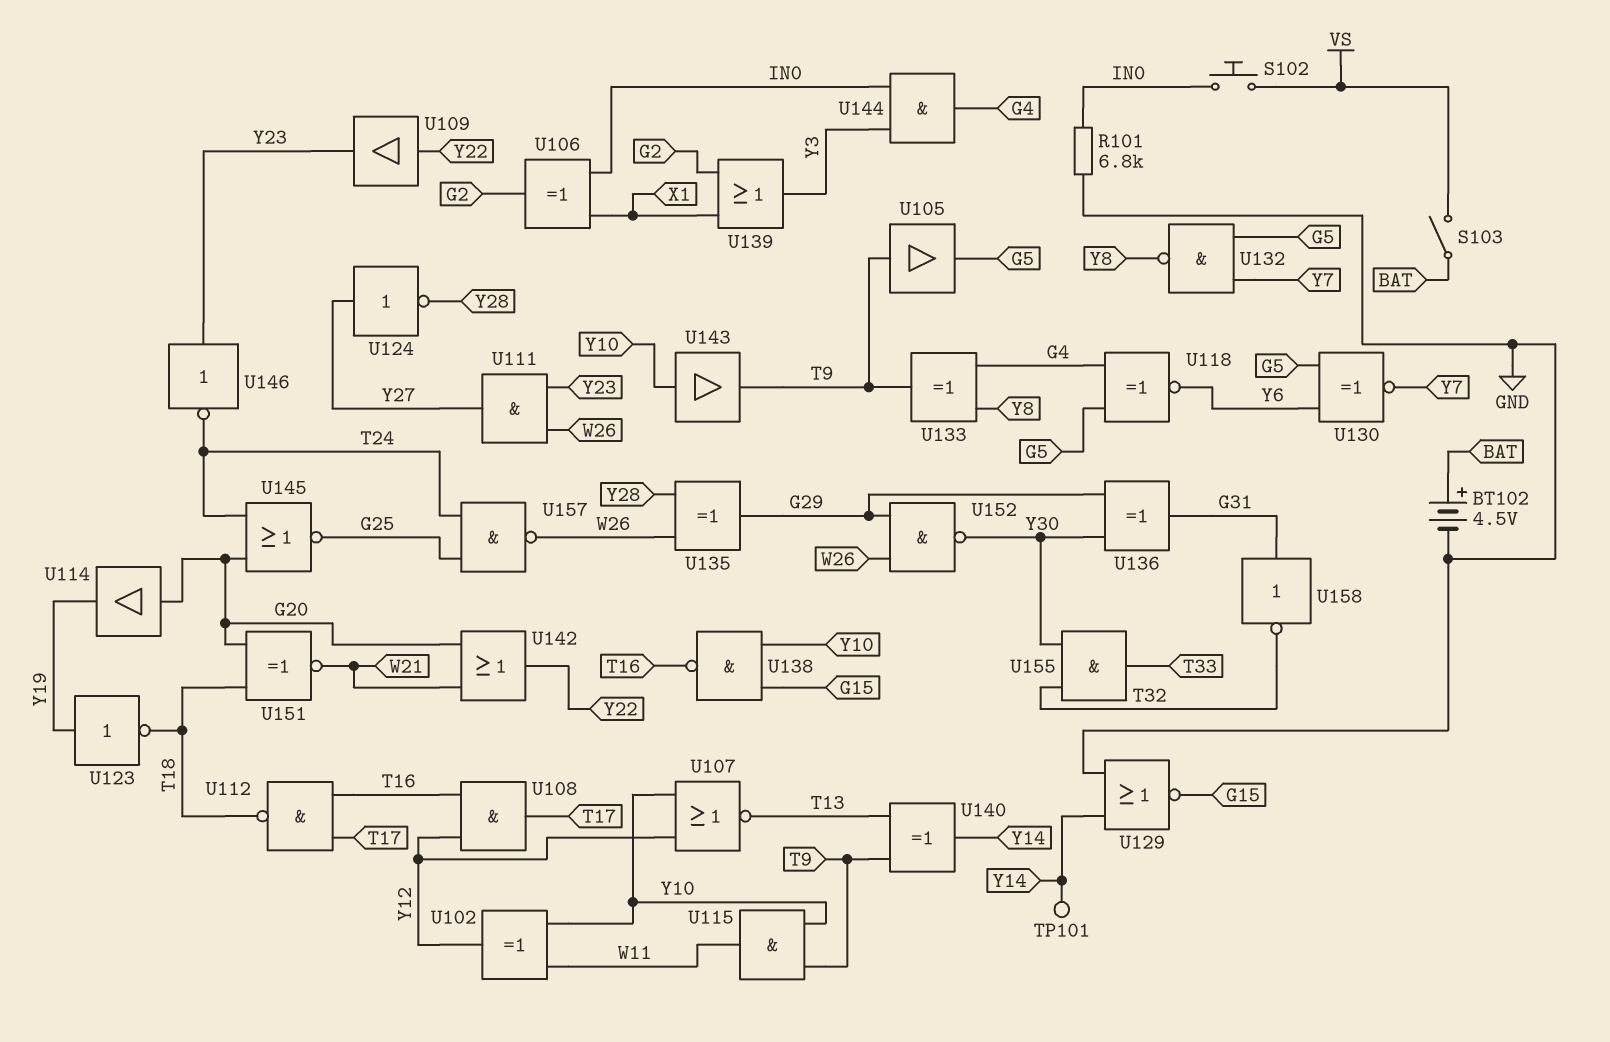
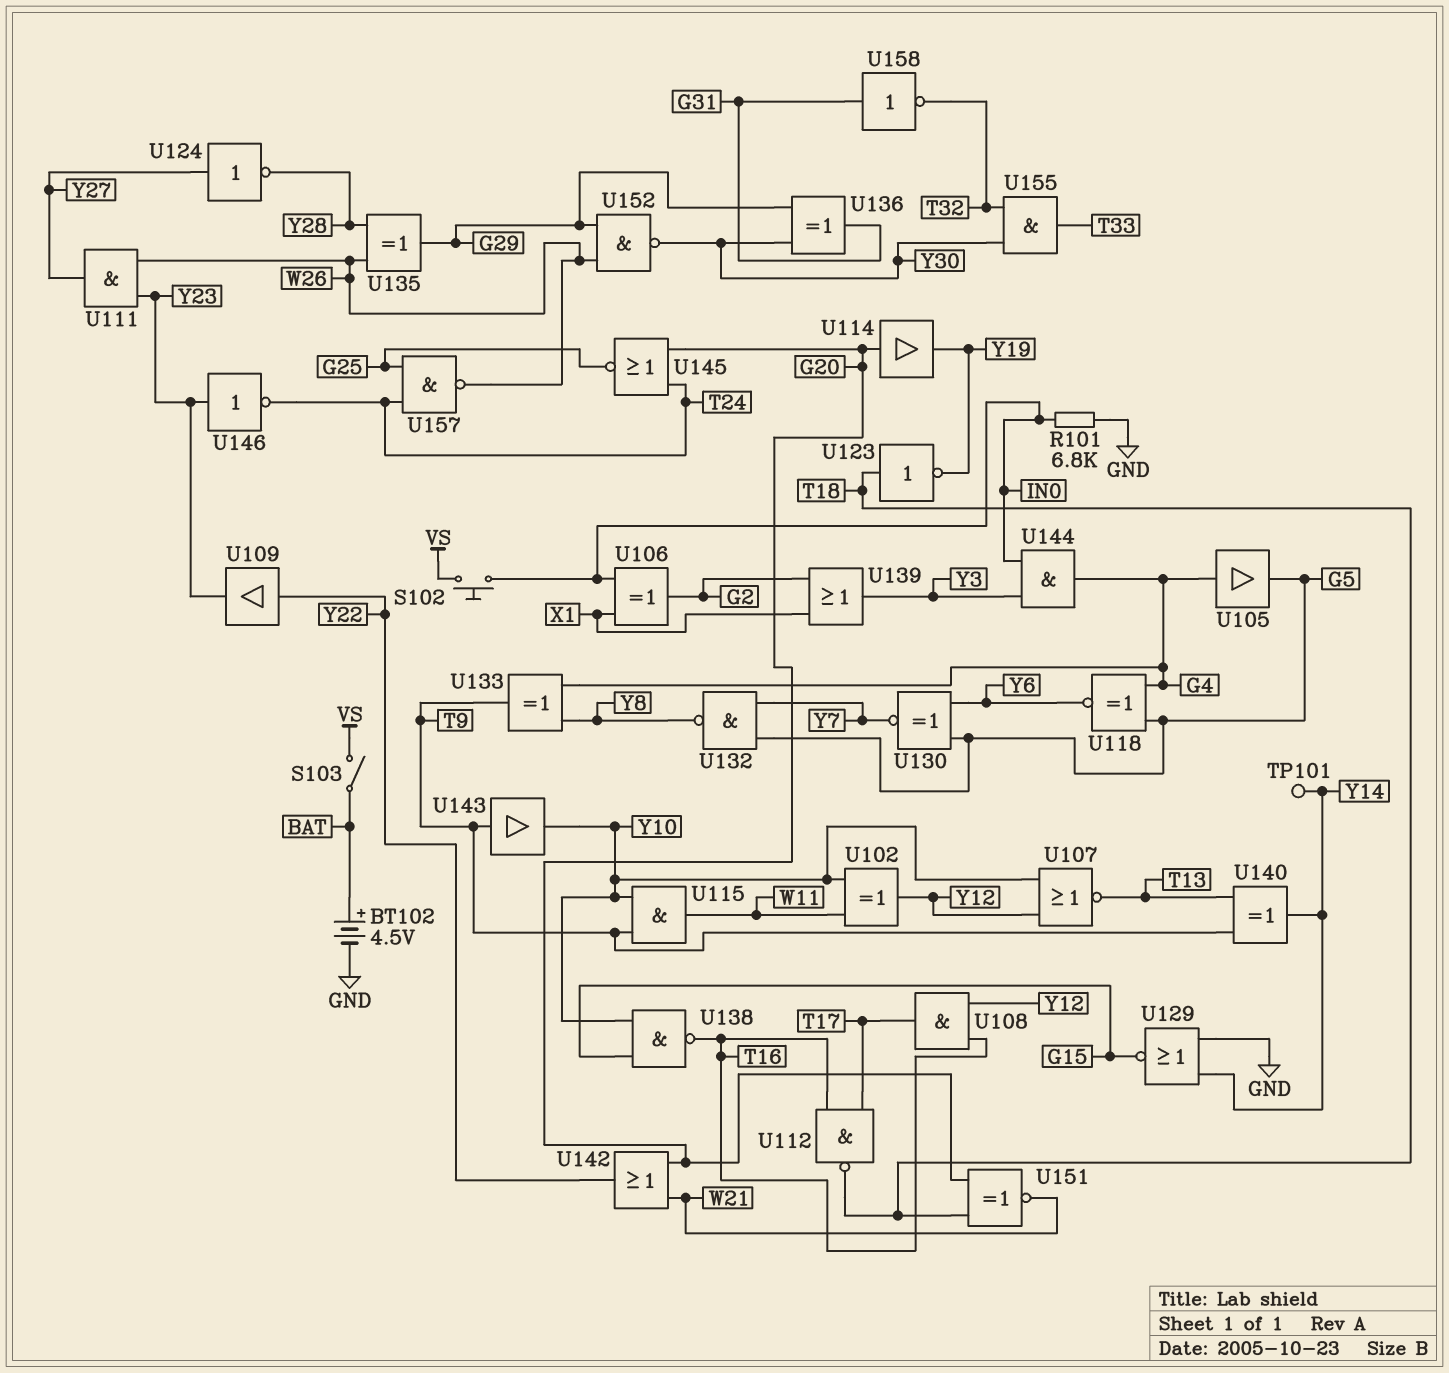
U105: buffer (in T9, out G5) -> buffer (in G4, out G5)
U123: NOT (in Y19, out T18) -> NOT (in T18, out Y19)
U143: buffer (in Y10, out T9) -> buffer (in T9, out Y10)

